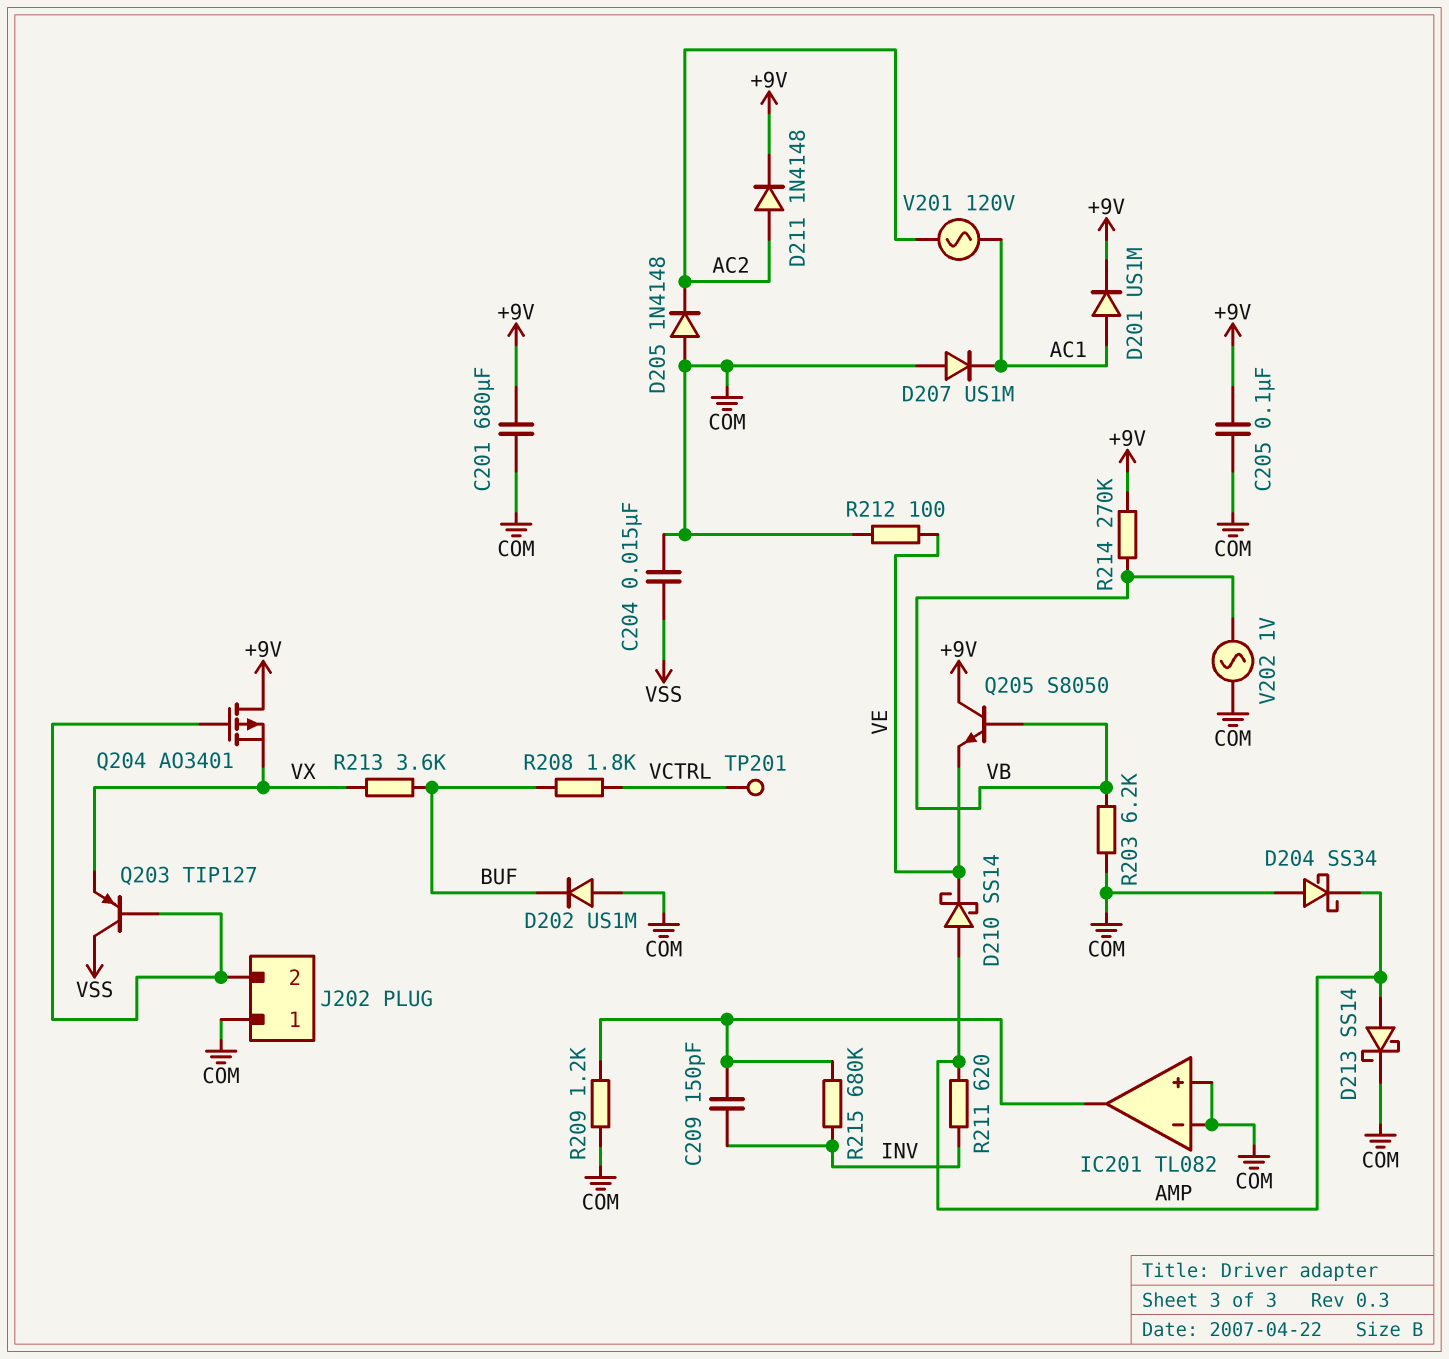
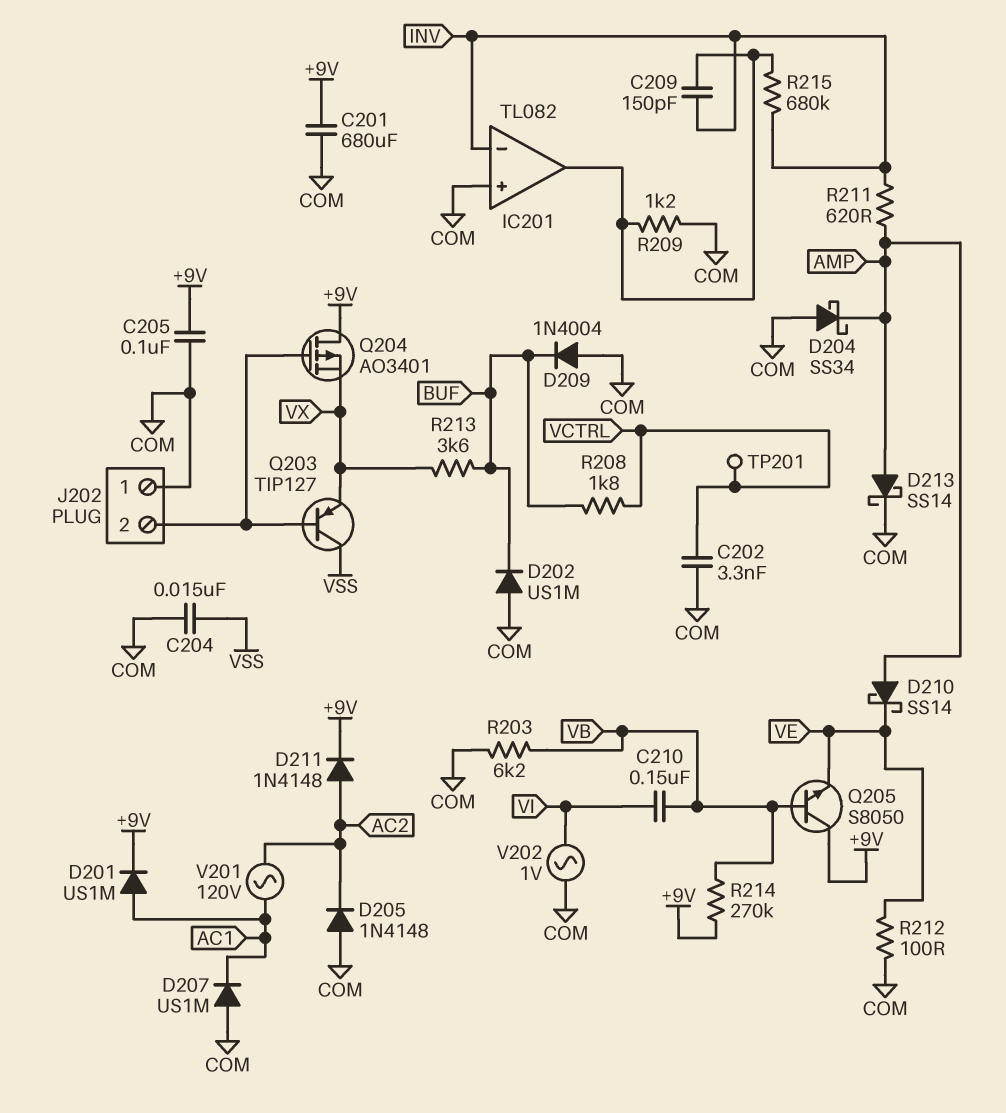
C202: none -> 3.3nF (COM, VCTRL)
C210: none -> 150nF (VB, VI)
D209: none -> diode 1N4004 (A COM, K BUF)
IC201 pin in-: COM -> INV
V202: AC 1V (COM, VB) -> AC 1V (COM, VI)

